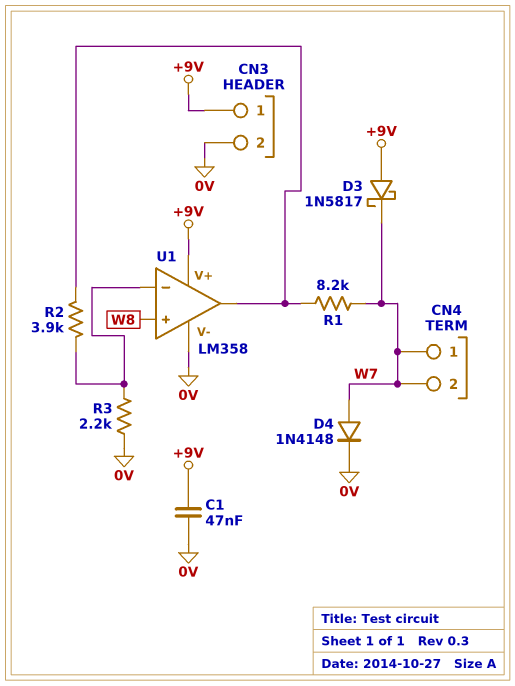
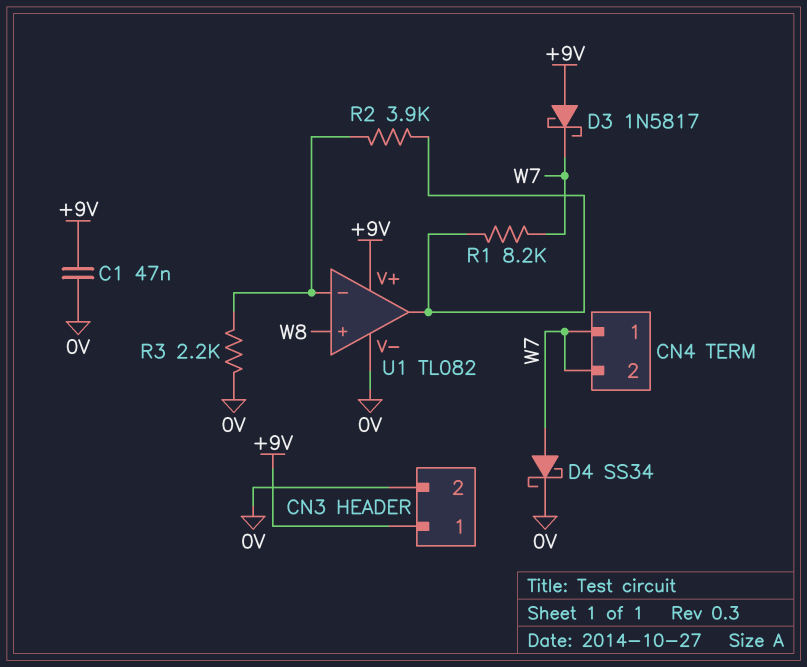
D4: diode 1N4148 (A W7, K 0V) -> schottky SS34 (A W7, K 0V)
U1: LM358 -> TL082

